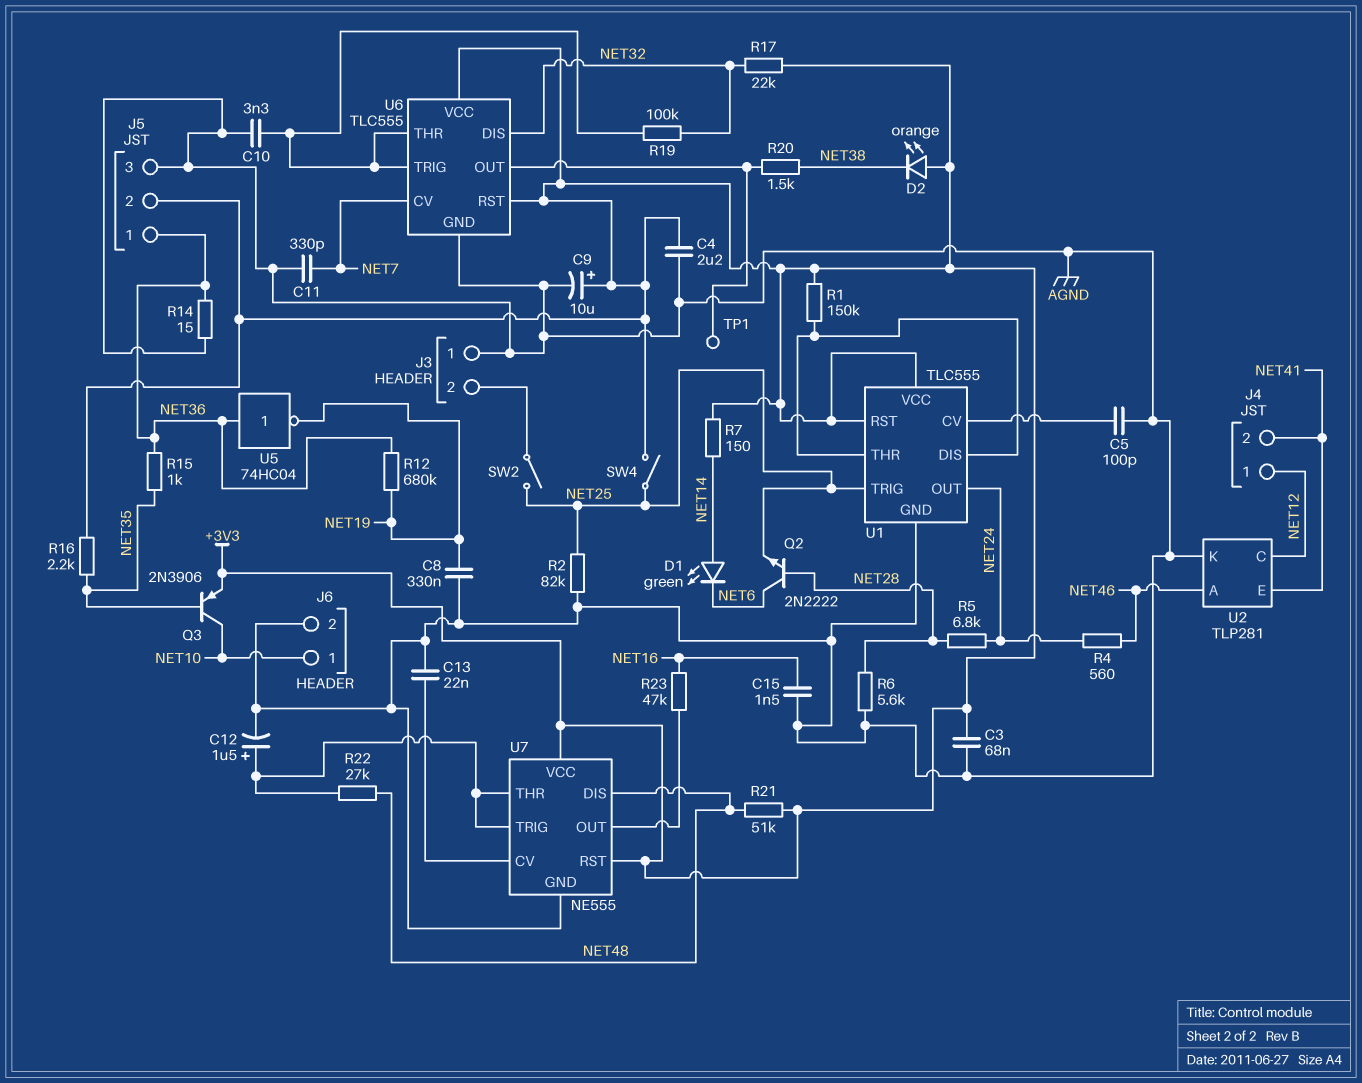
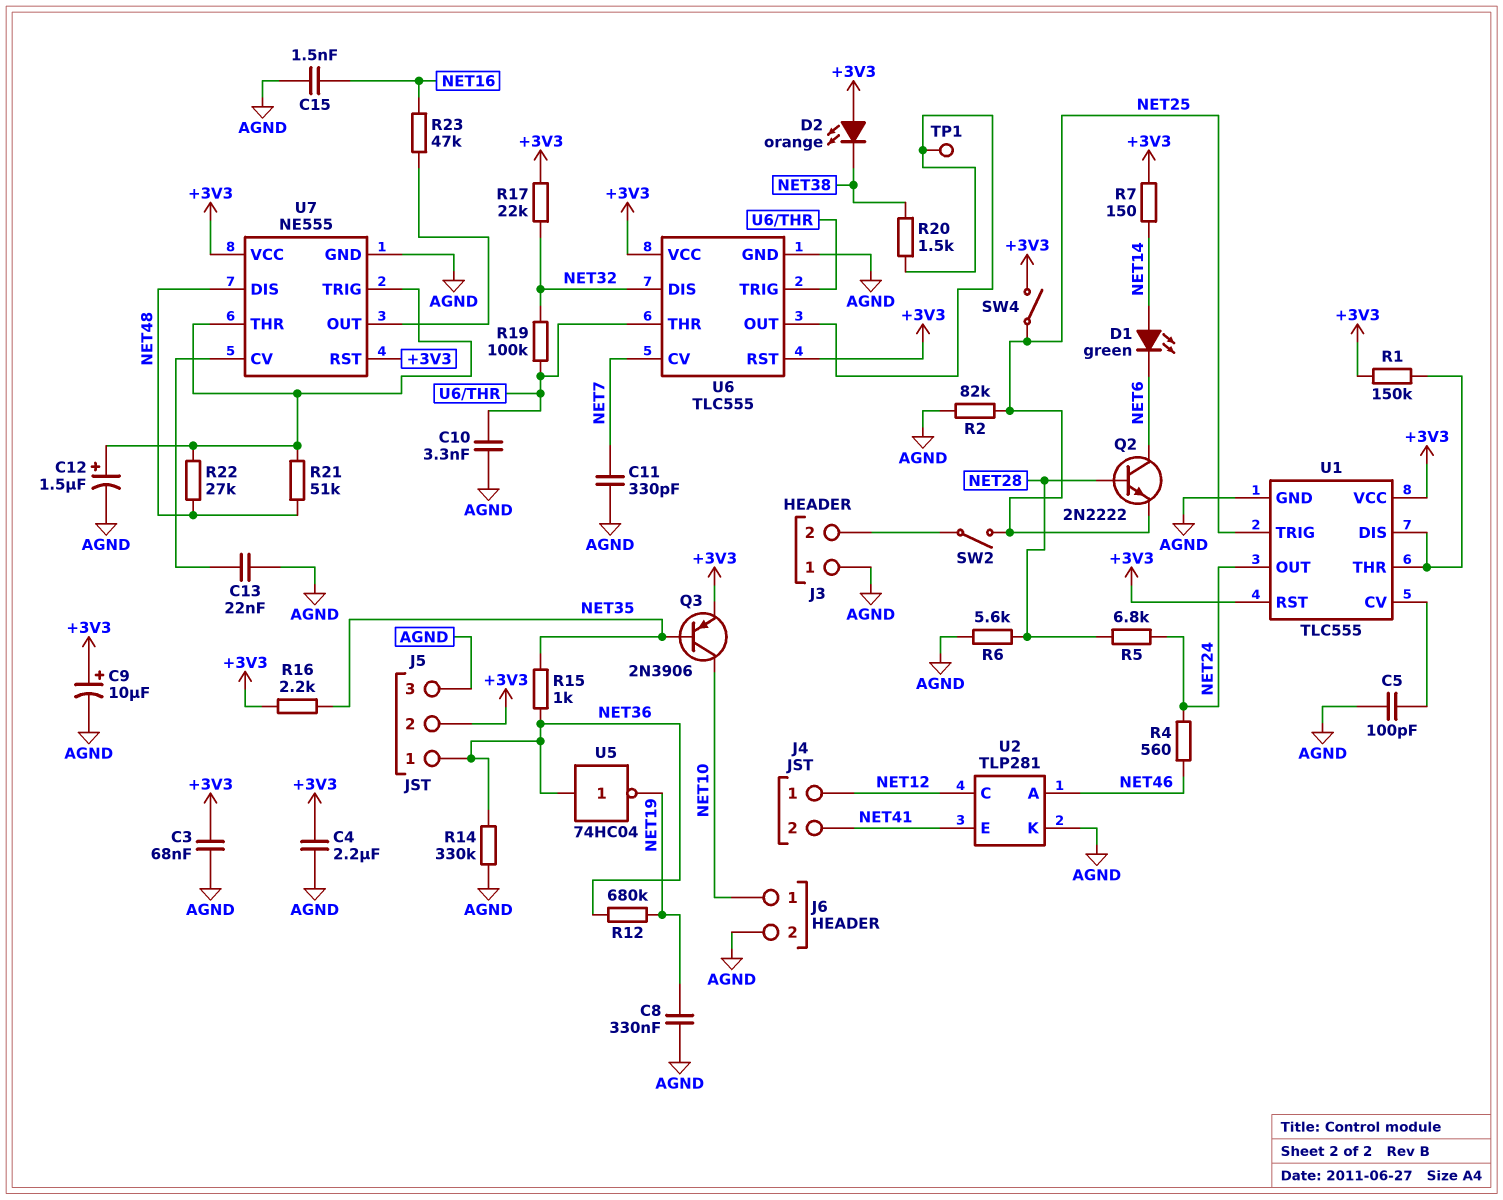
R14: 15 (AGND, NET36) -> 330k (AGND, NET36)
R21: 51k (+3V3, NET48) -> 51k (NET48, U7/THR)

